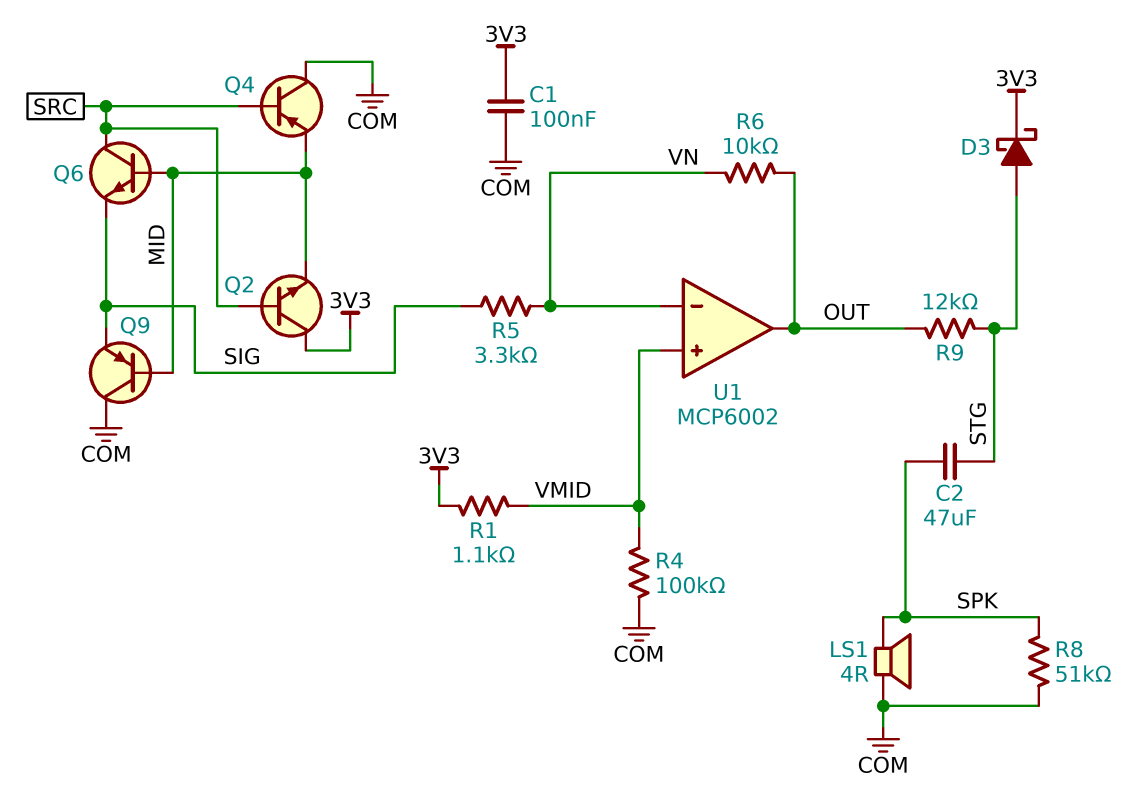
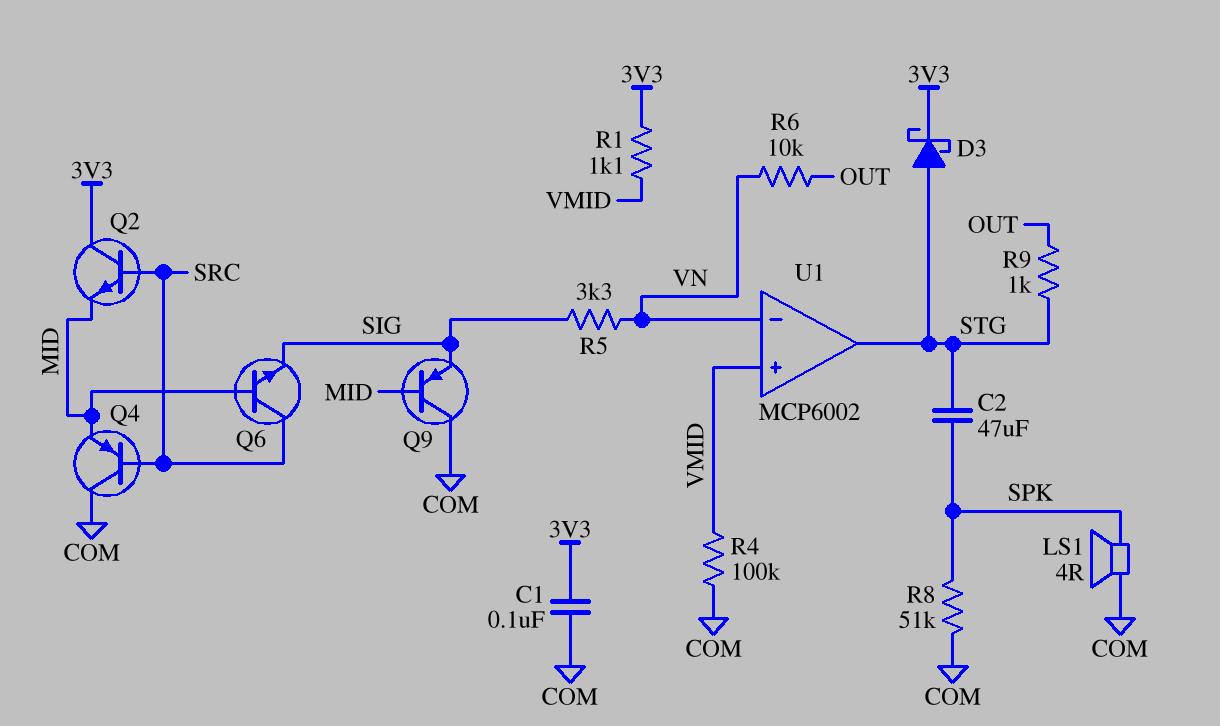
R9: 12k (OUT, STG) -> 1k (OUT, STG)
U1 pin out: OUT -> STG

